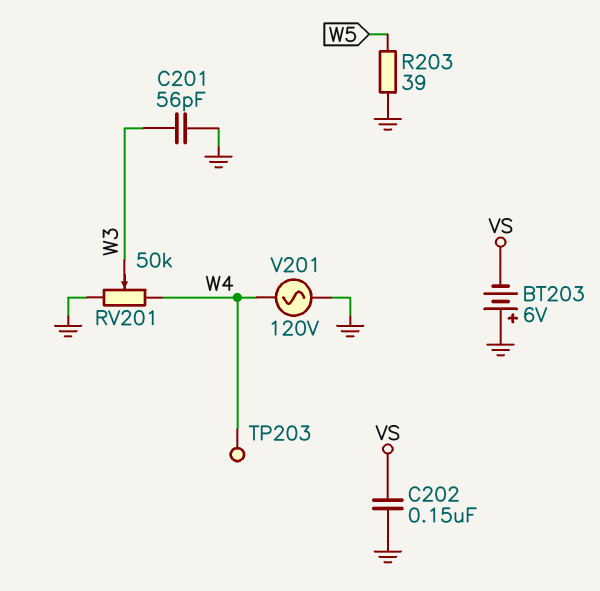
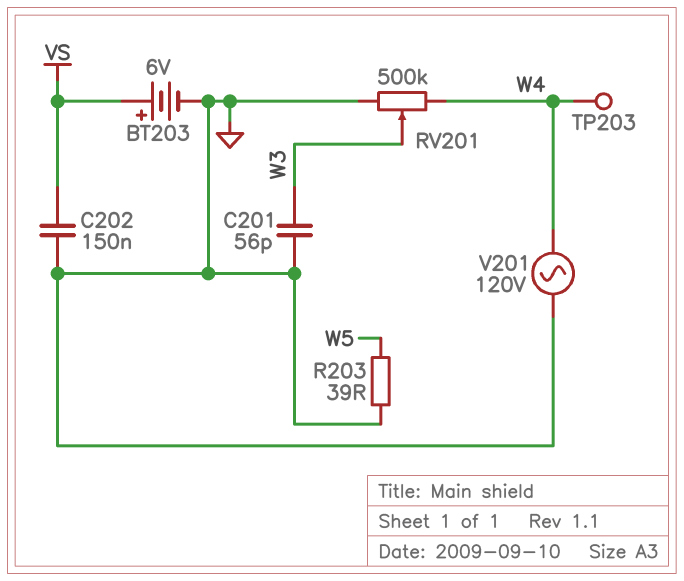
BT203: 6V (plus GND, minus VS) -> 6V (plus VS, minus GND)
RV201: 50k (GND, W4, wiper W3) -> 500k (GND, W4, wiper W3)

